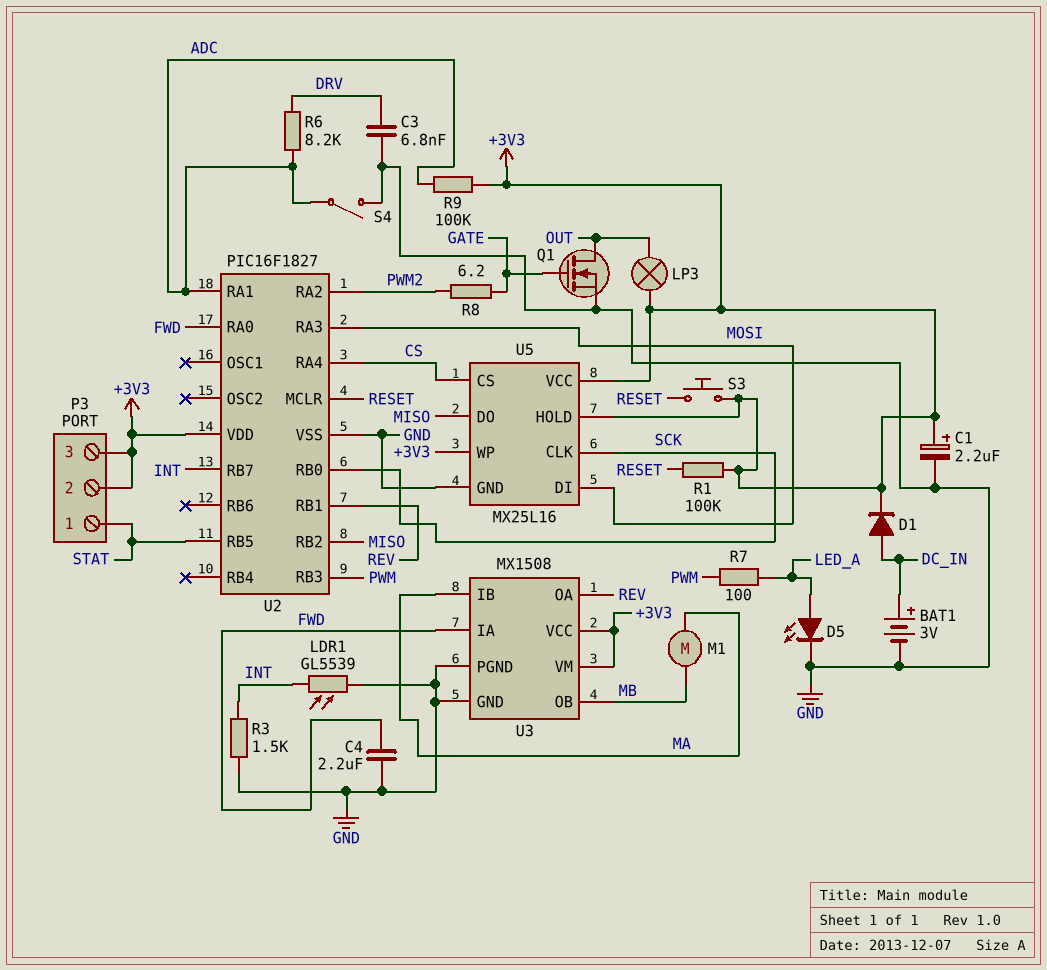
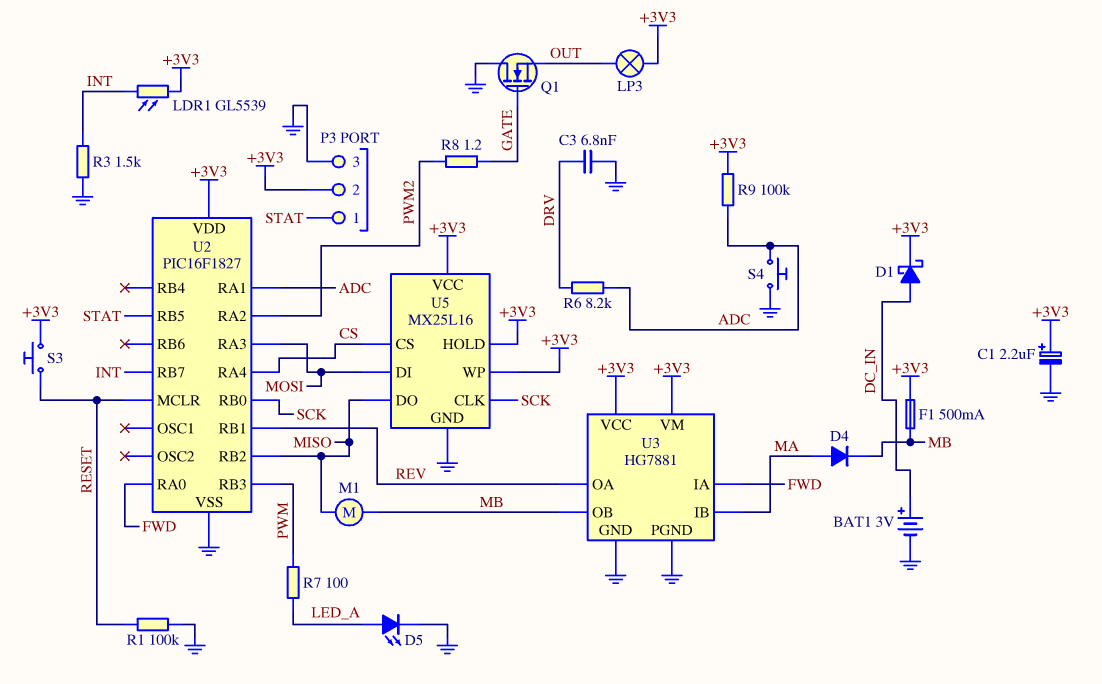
C4: 2.2uF (FWD, GND) -> none
D1: diode (A DC_IN, K +3V3) -> schottky (A DC_IN, K +3V3)
D4: none -> diode (A MA, K MB)
F1: none -> 500mA (+3V3, MB)
LDR1: GL5539 (GND, INT) -> GL5539 (+3V3, INT)
M1: motor (MA, MB) -> motor (MB, MISO)
P3 pin 3: +3V3 -> GND
Q1: NMOS (G GATE, D OUT, S GND) -> NMOS (G GATE, D GND, S OUT)
R1: 100k (+3V3, RESET) -> 100k (GND, RESET)
R8: 6.2 (GATE, PWM2) -> 1.2 (GATE, PWM2)
S4: switch (ADC, GND) -> button (ADC, GND)
U3: MX1508 -> HG7881

